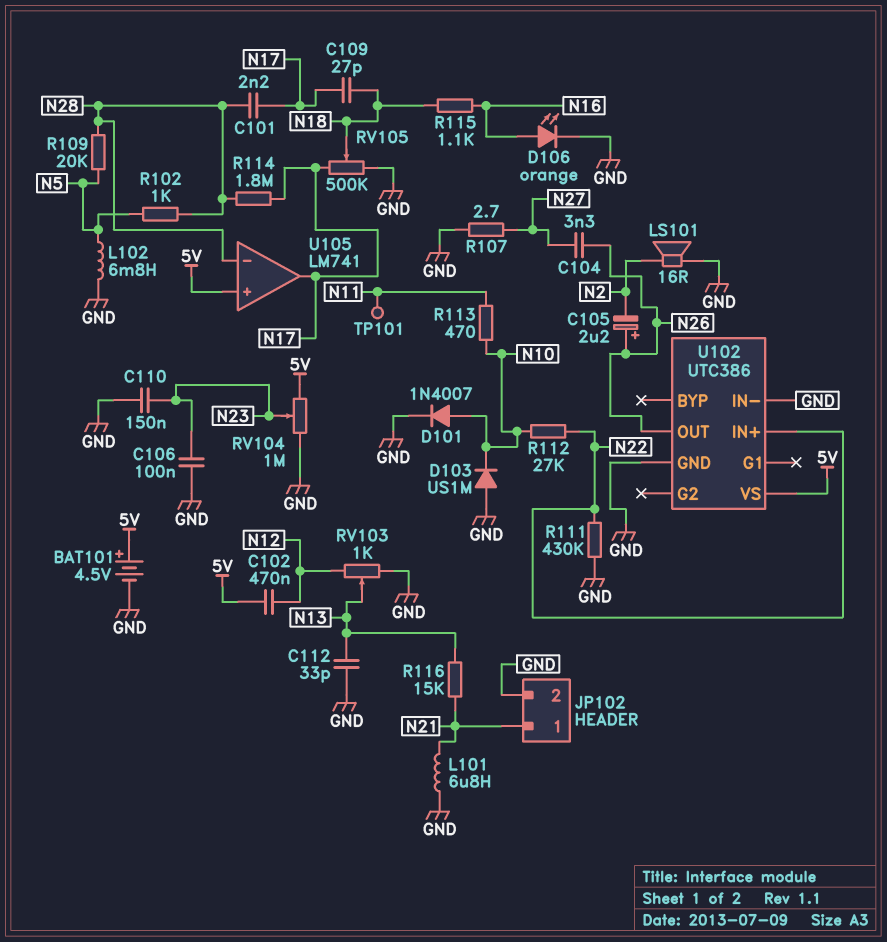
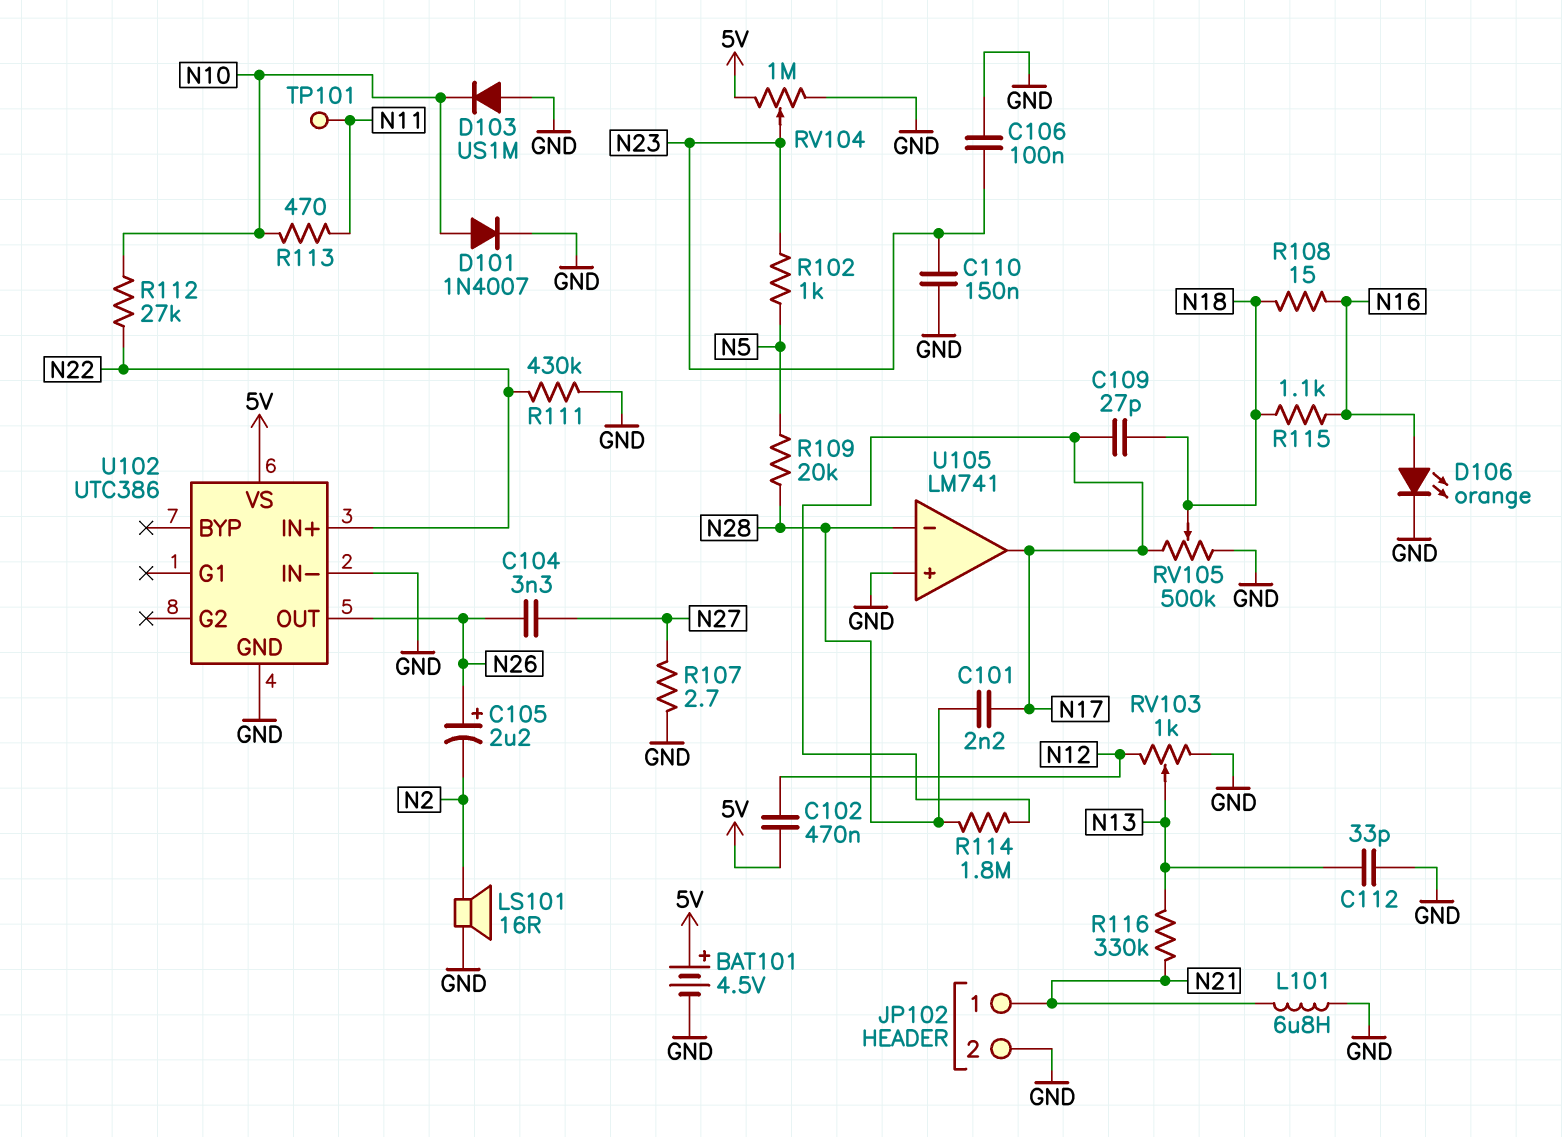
L102: 6.8mH (GND, N5) -> none
R102: 1k (N5, N28) -> 1k (N5, N23)
R108: none -> 15 (N16, N18)
R116: 15k (N13, N21) -> 330k (N13, N21)
U105 pin in+: 5V -> GND

